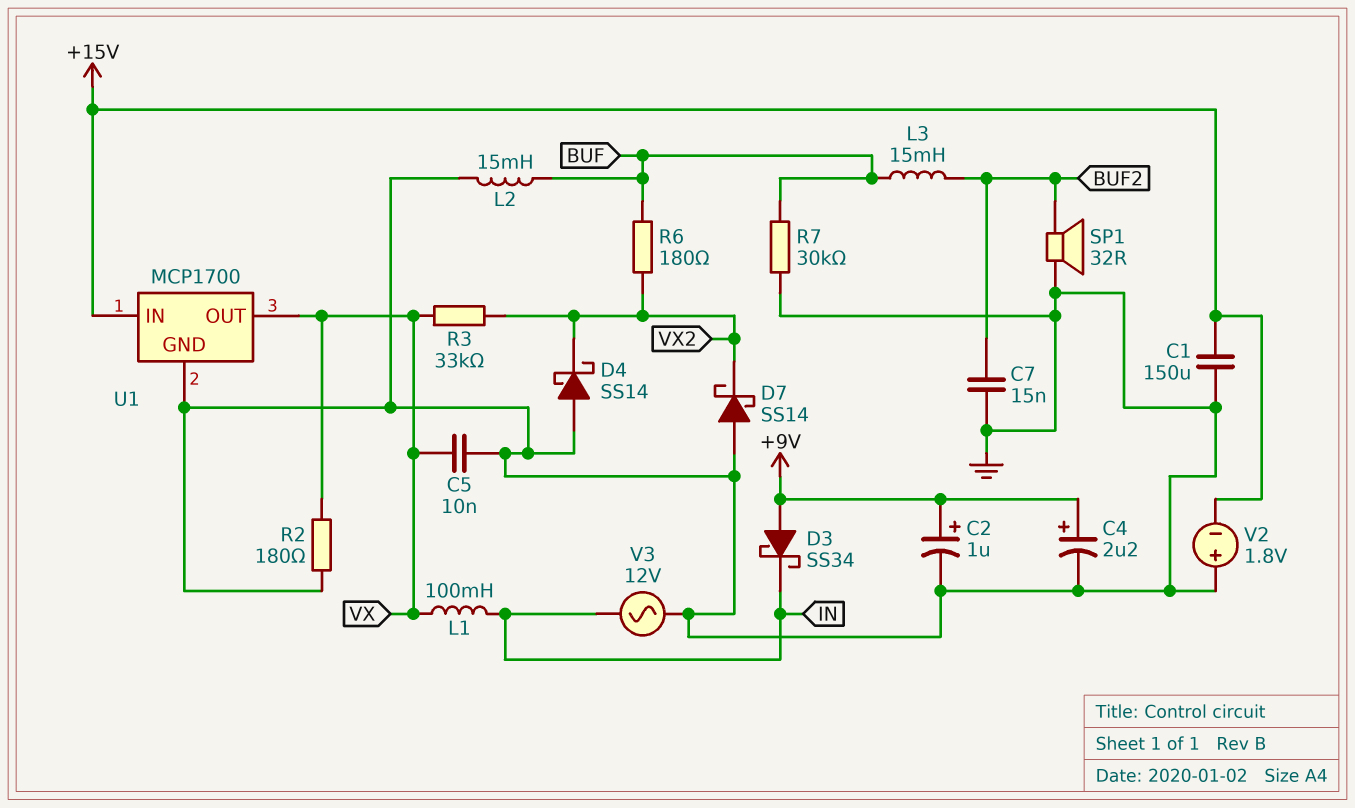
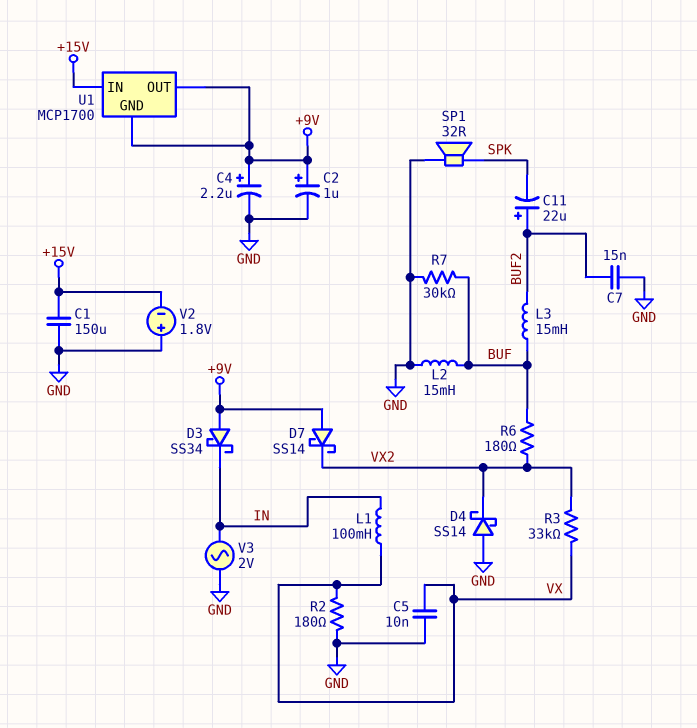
C11: none -> 22uF (plus BUF2, minus SPK)
D7: schottky SS14 (A GND, K VX2) -> schottky SS14 (A +9V, K VX2)
SP1: speaker 32R (BUF2, GND) -> speaker 32R (GND, SPK)
U1 pin GND: GND -> +9V
U1 pin OUT: VX -> +9V
V3: AC 12V (GND, IN) -> AC 2V (GND, IN)

